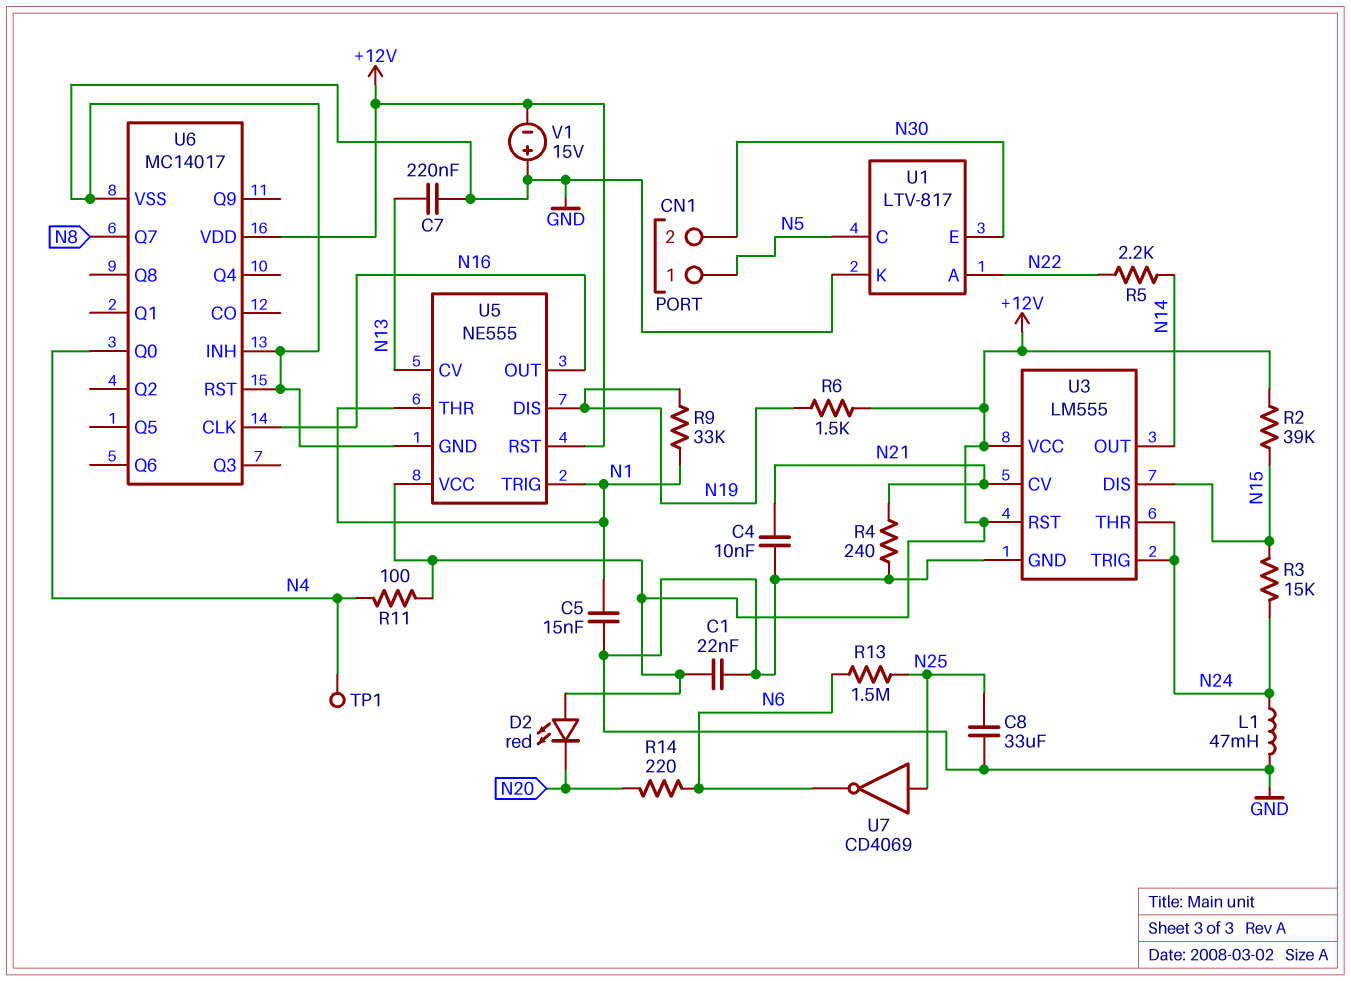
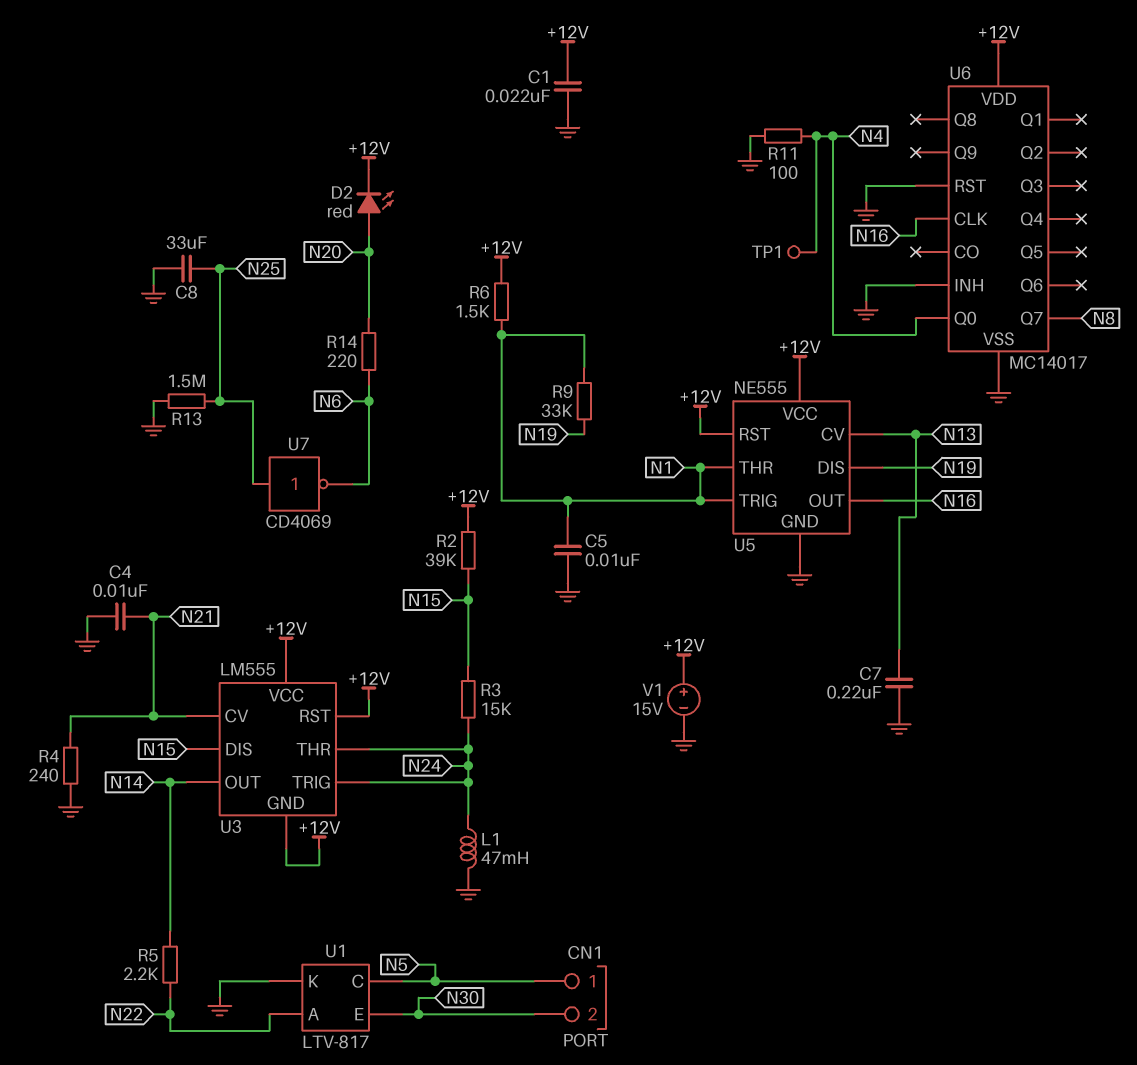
C5: 15nF (GND, N1) -> 10nF (GND, N1)
D2: LED red (A +12V, K N20) -> LED red (A N20, K +12V)
R6: 1.5k (+12V, N19) -> 1.5k (+12V, N1)
R11: 100 (+12V, N4) -> 100 (GND, N4)
R13: 1.5M (N6, N25) -> 1.5M (GND, N25)
U3 pin GND: GND -> +12V
V1: 15V (plus GND, minus +12V) -> 15V (plus +12V, minus GND)

